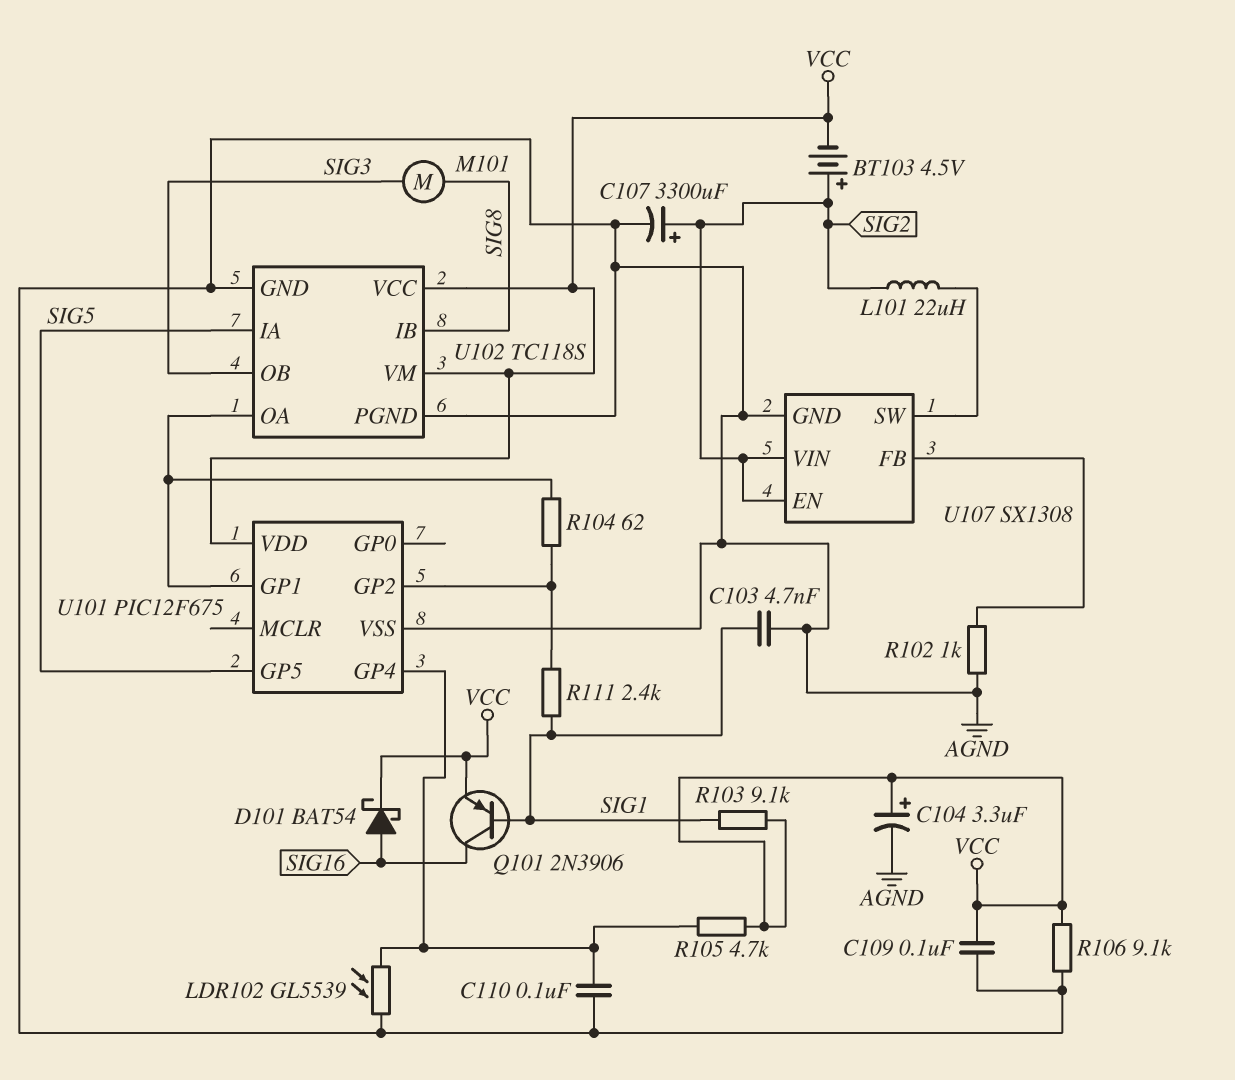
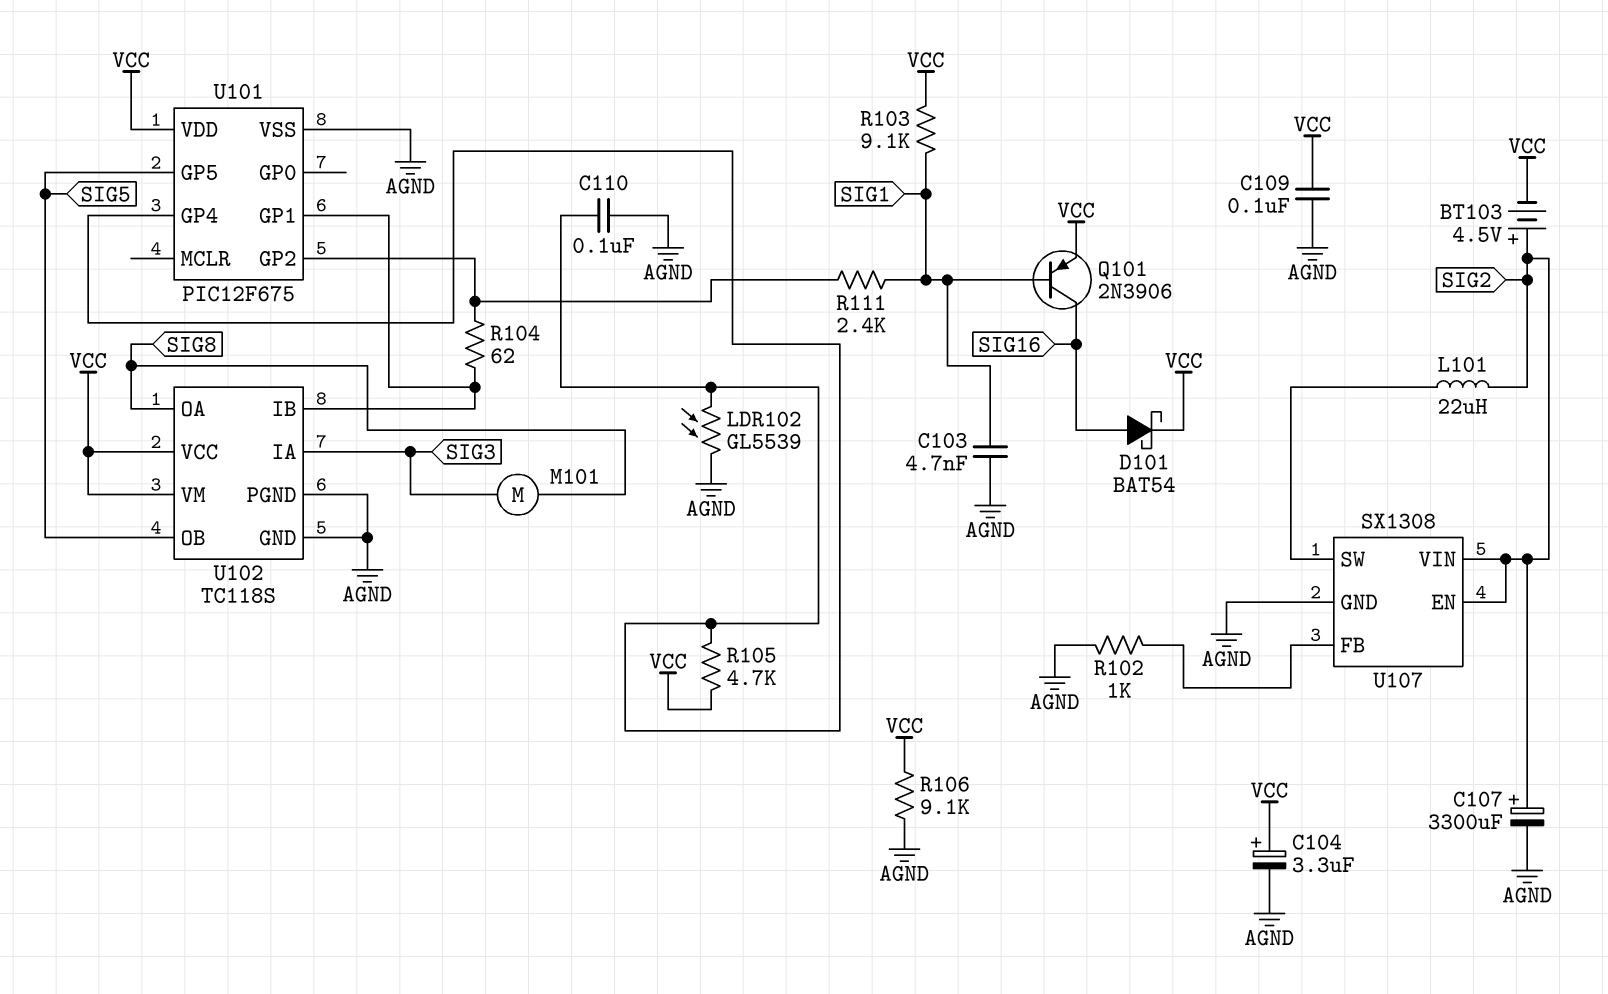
U102 pin IA: SIG5 -> SIG3
U102 pin IB: SIG8 -> U101/GP1
U102 pin OA: U101/GP1 -> SIG8
U102 pin OB: SIG3 -> SIG5

